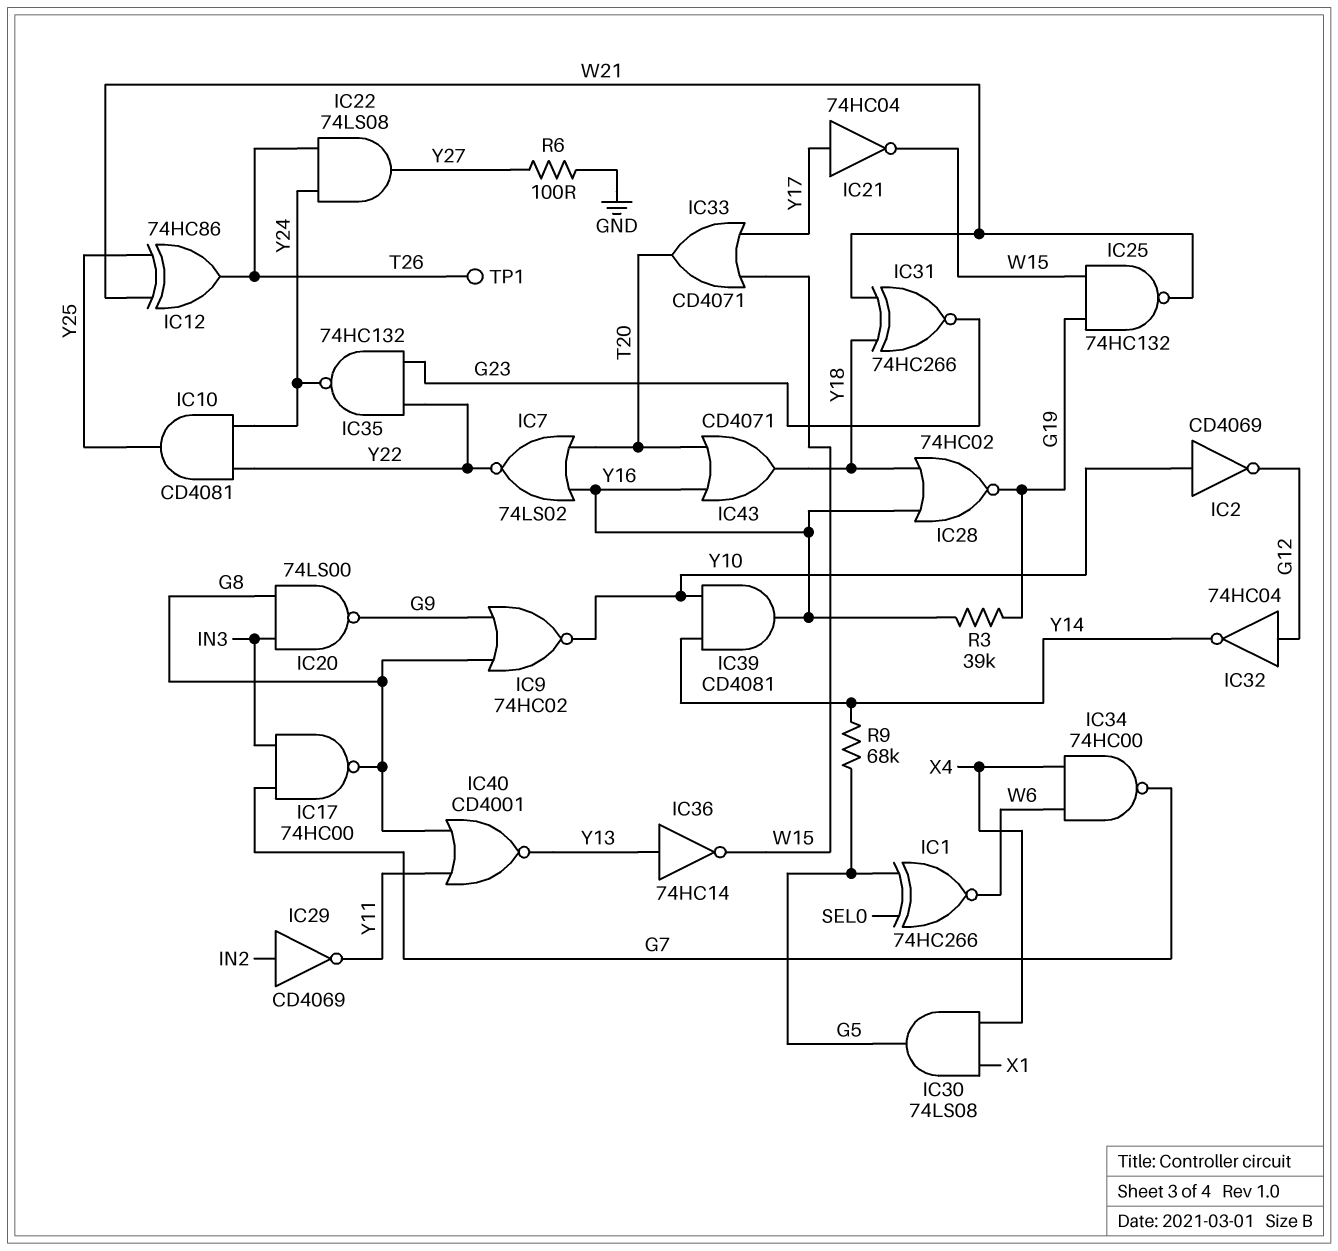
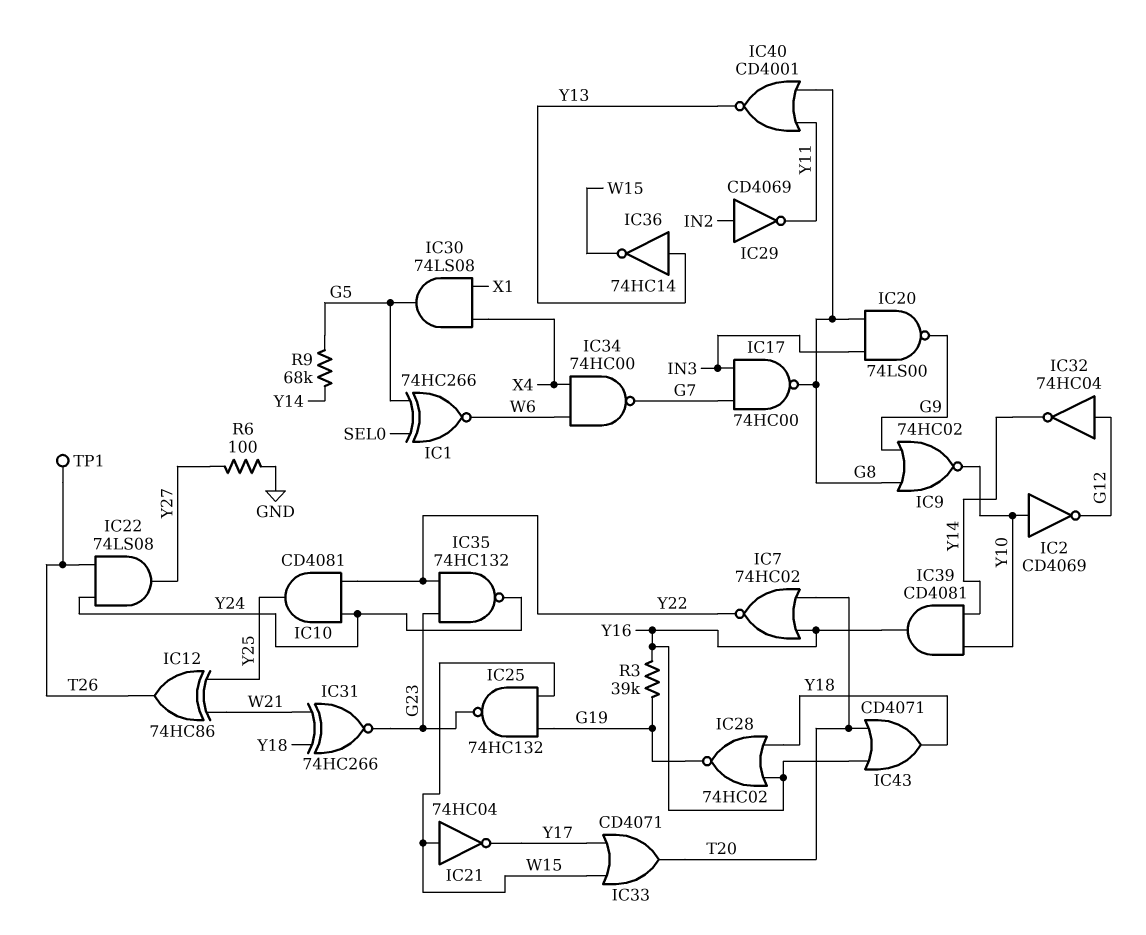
IC7: NOR 74LS02 (in T20, in Y16, out Y22) -> NOR 74HC02 (in T20, in Y16, out Y22)
IC21: NOT 74HC04 (in Y17, out W15) -> NOT 74HC04 (in W15, out Y17)
IC25: NAND 74HC132 (in G19, in W15, out W21) -> NAND 74HC132 (in G19, in W15, out G23)

